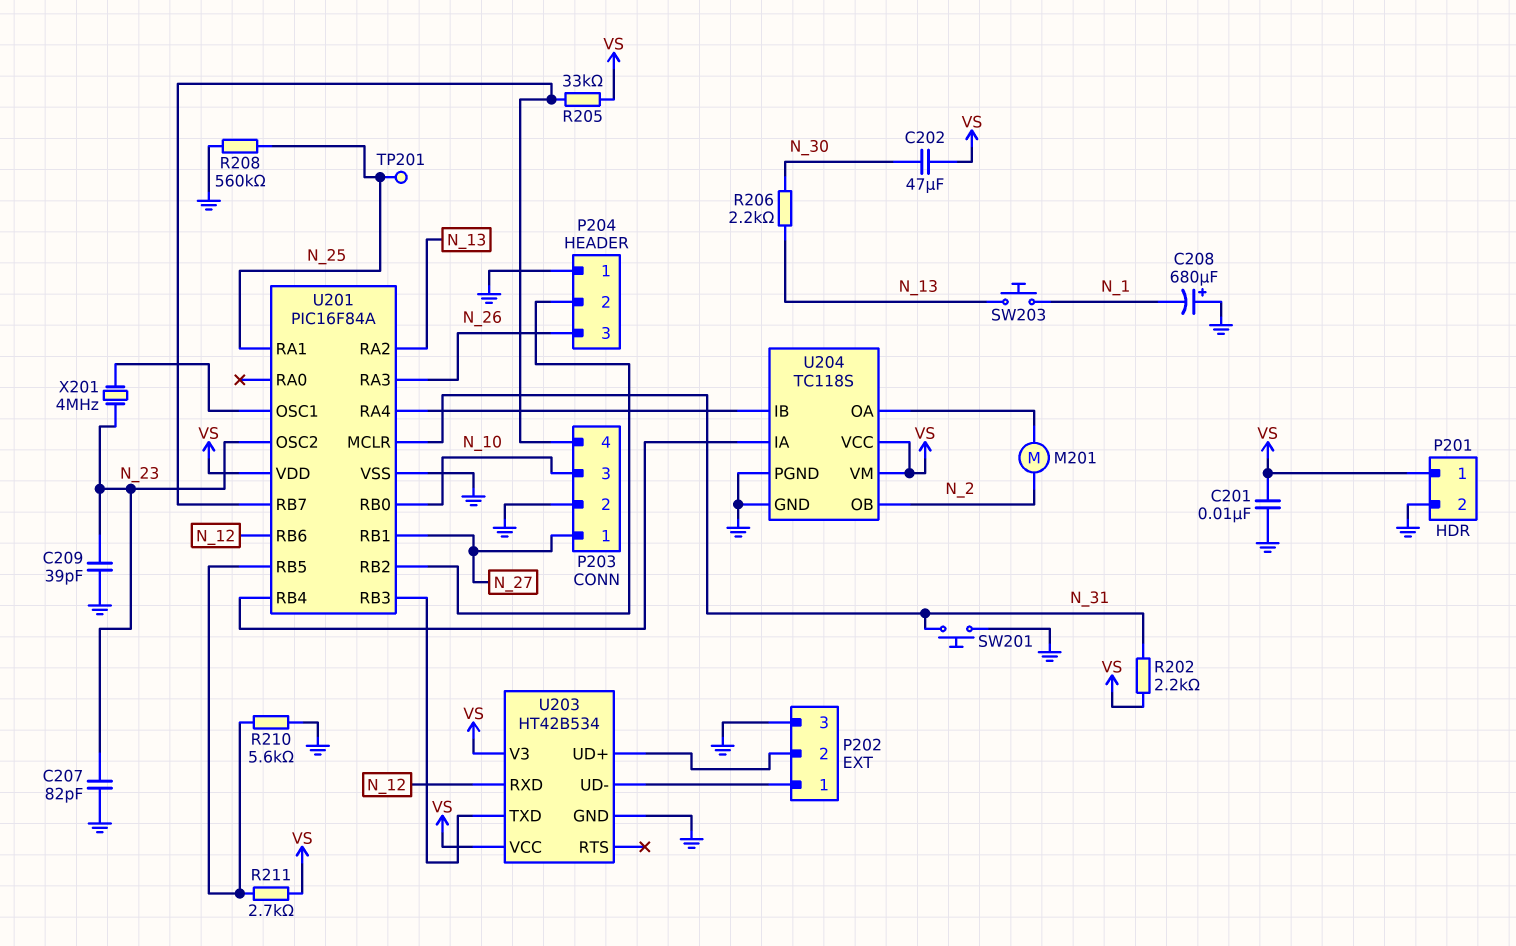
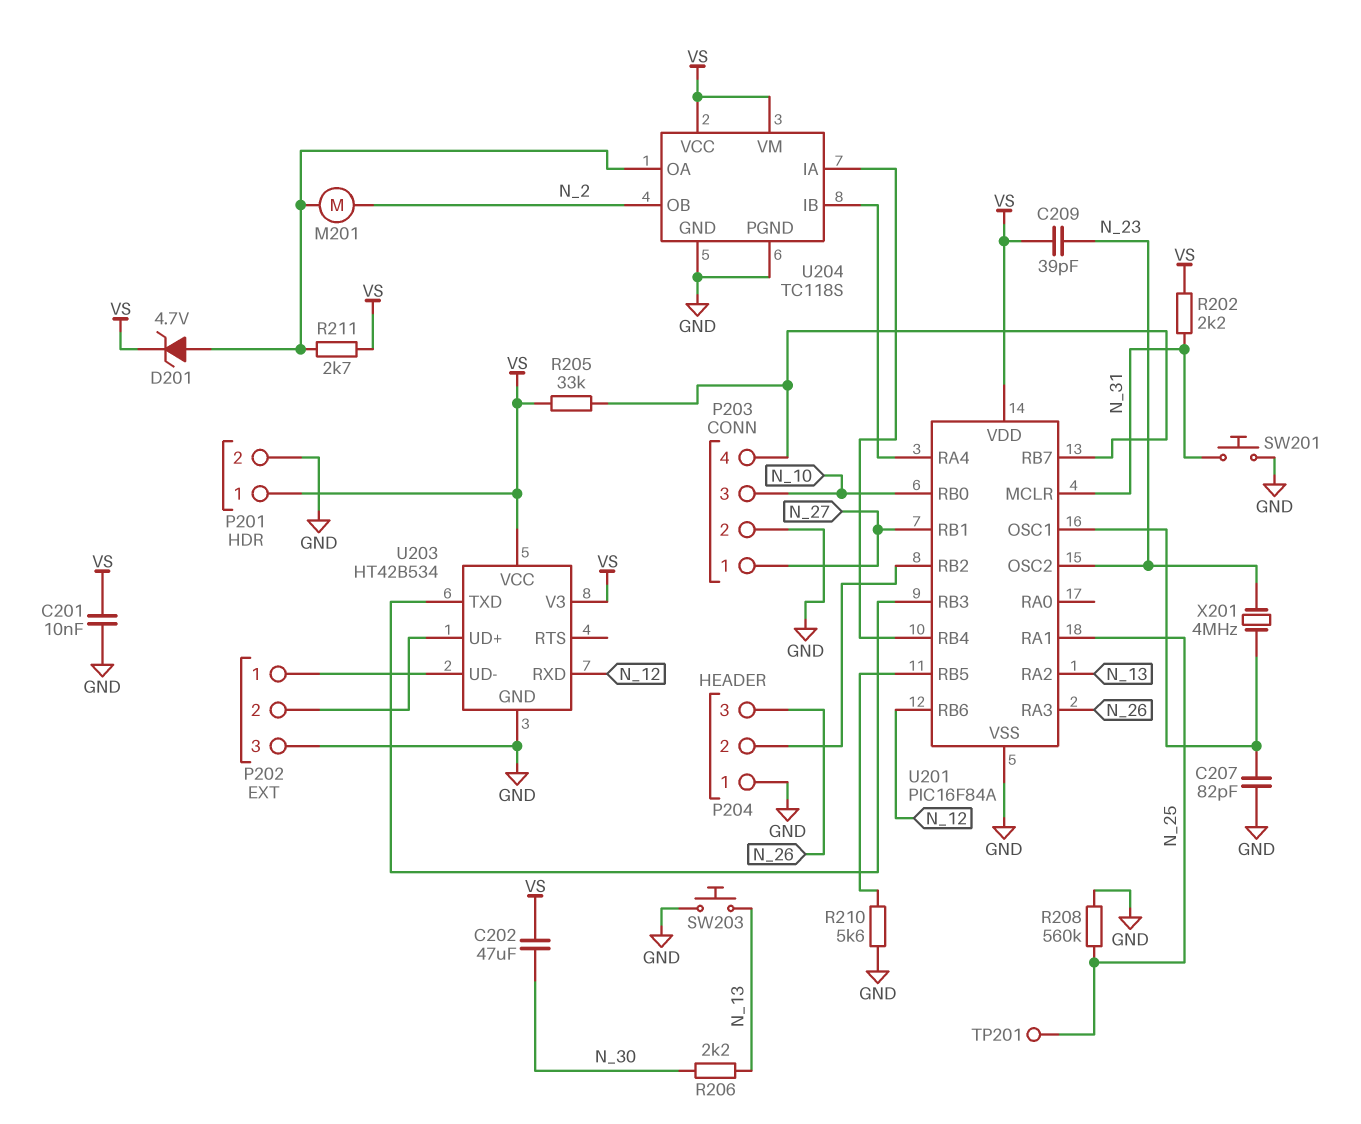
C207: 82pF (GND, N_23) -> 82pF (GND, U201/OSC1)
C208: 680uF (plus GND, minus N_1) -> none
C209: 39pF (GND, N_23) -> 39pF (N_23, VS)
D201: none -> zener 4.7V (A U204/OA, K VS)
R211: 2.7k (U201/RB5, VS) -> 2.7k (U204/OA, VS)
SW203: button (N_1, N_13) -> button (GND, N_13)

